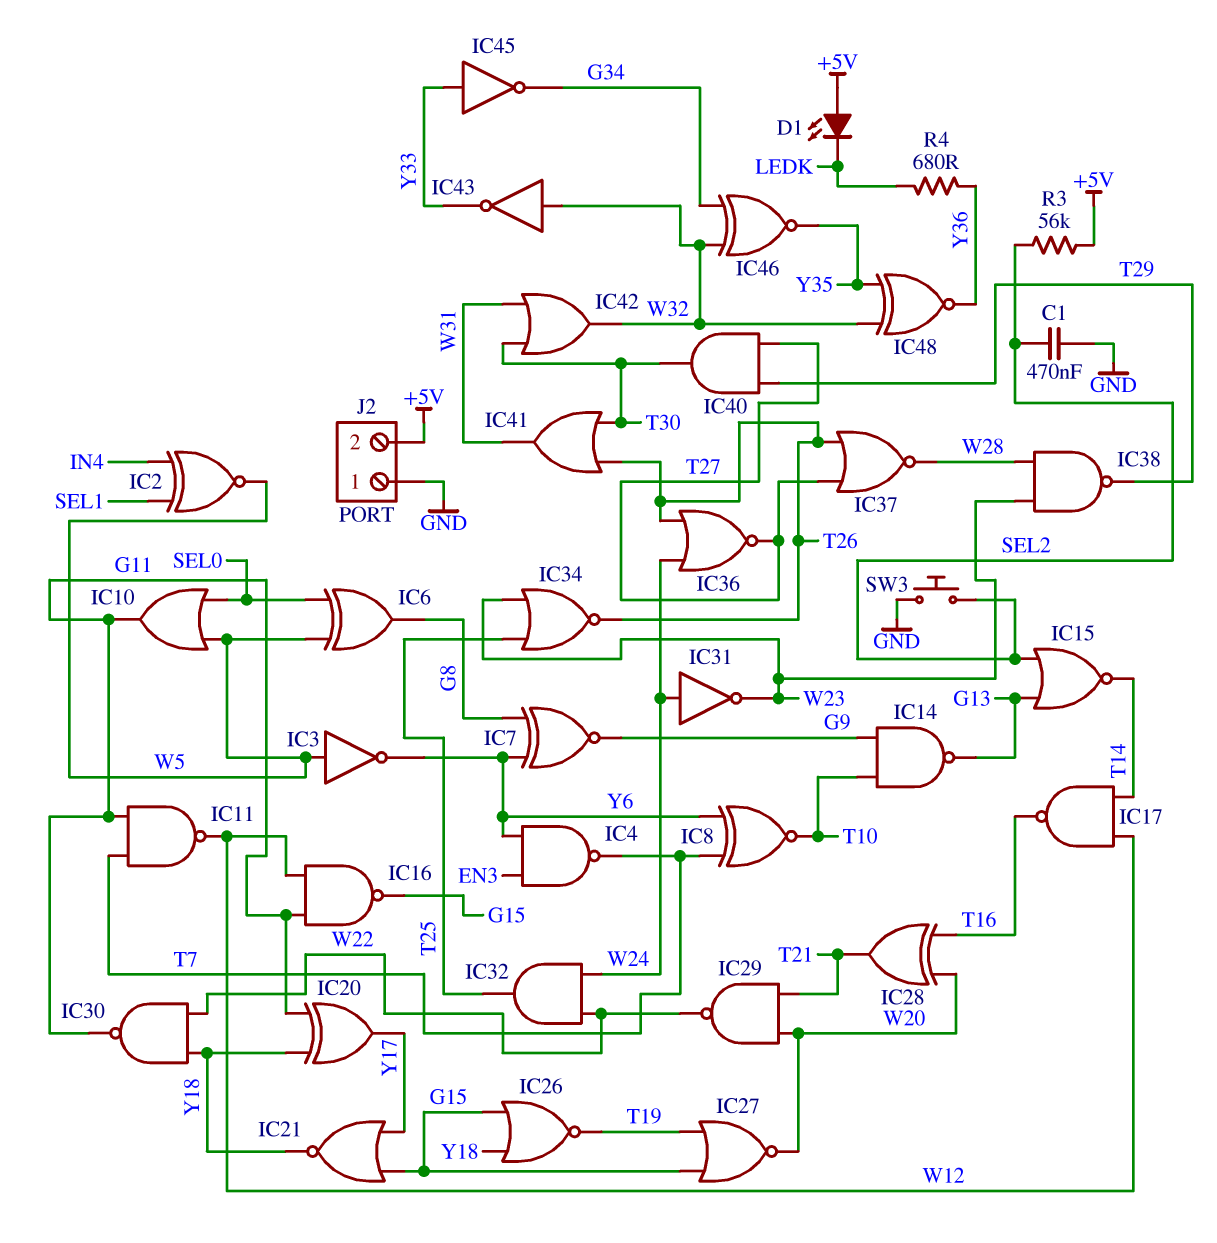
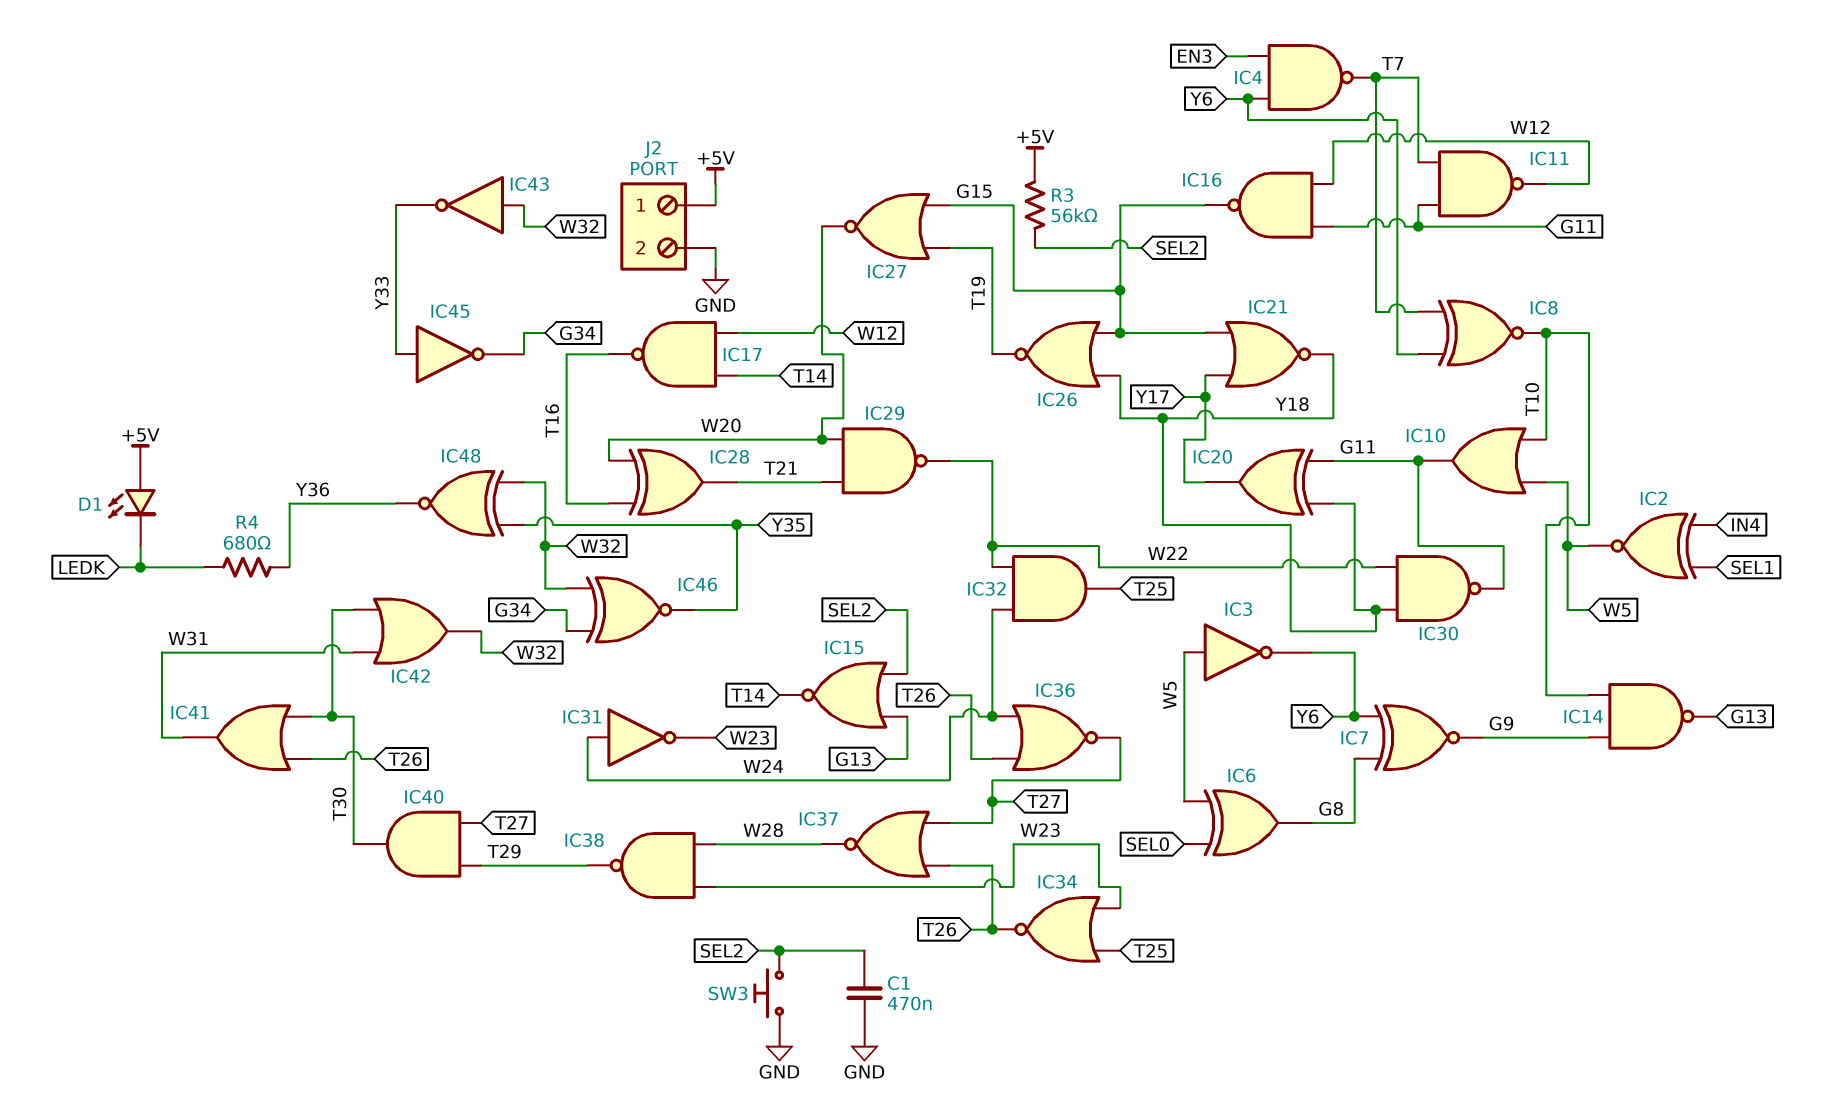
IC10: OR (in SEL0, in W5, out G11) -> OR (in T10, in W5, out G11)
J2 pin 1: GND -> +5V
J2 pin 2: +5V -> GND

